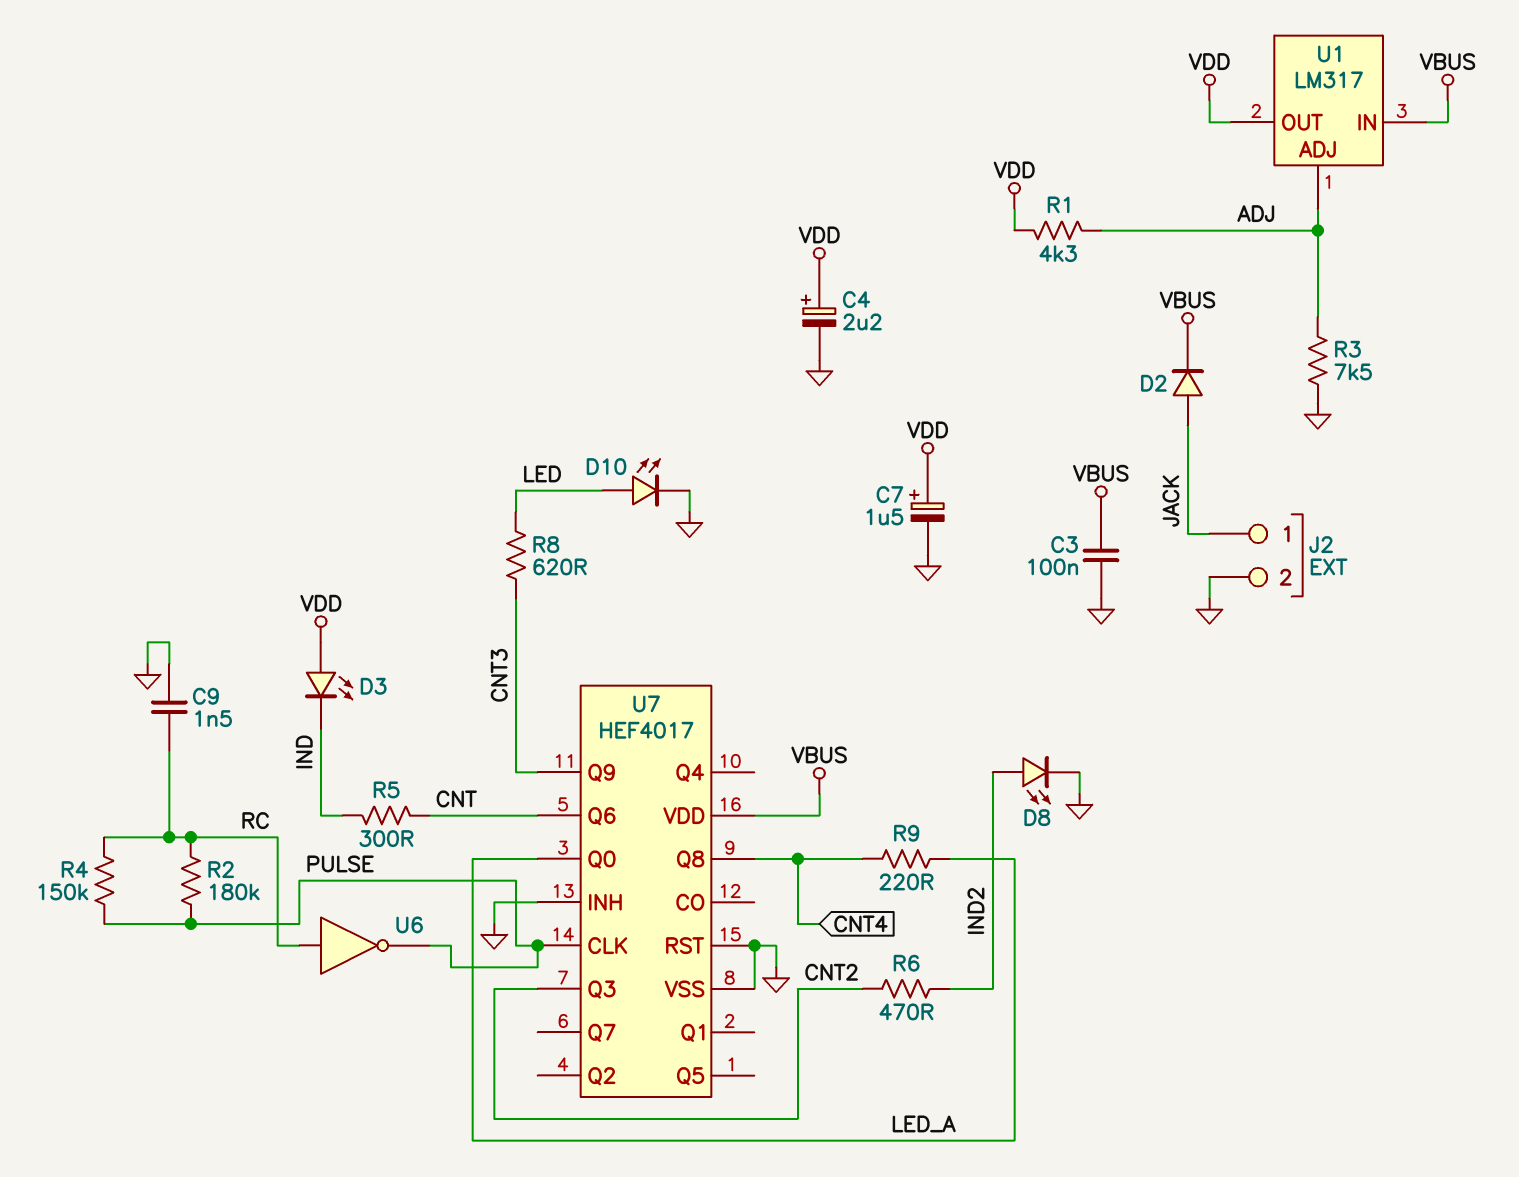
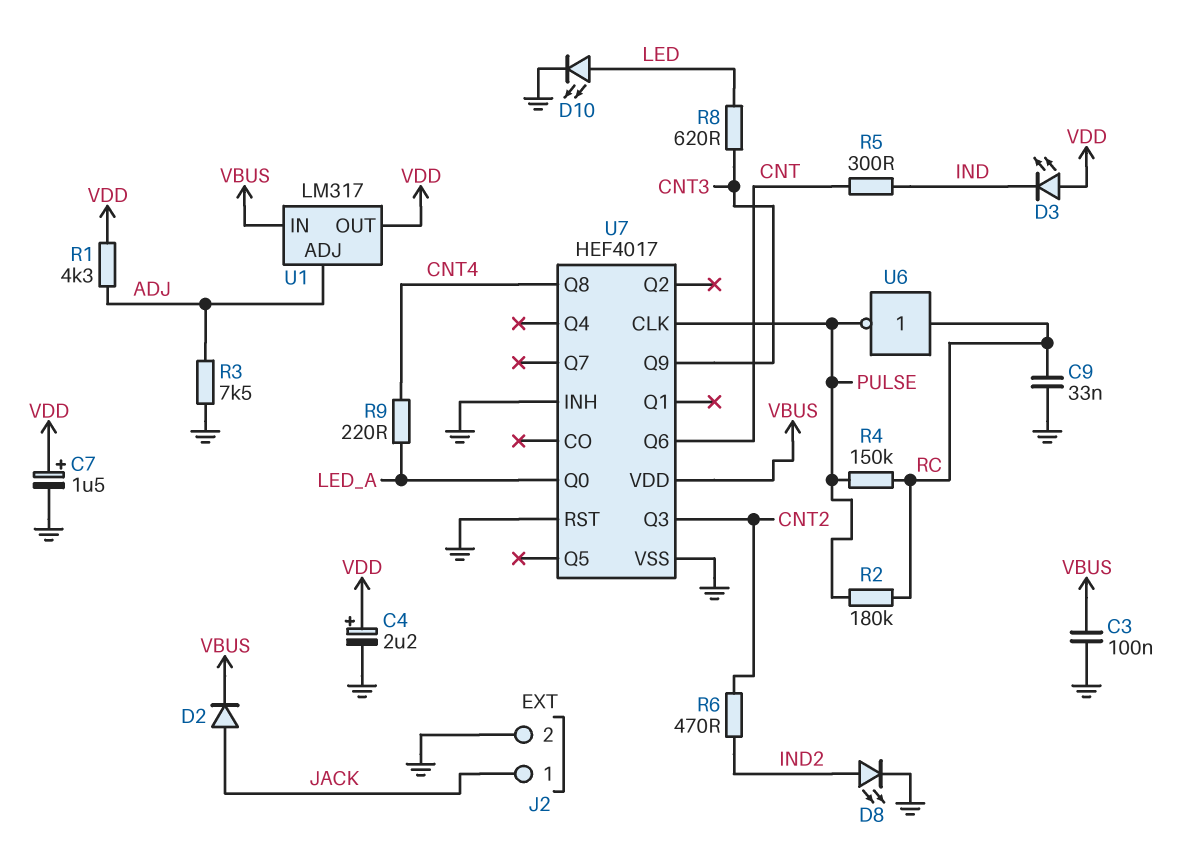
C9: 1.5nF (GND, RC) -> 33nF (GND, RC)

